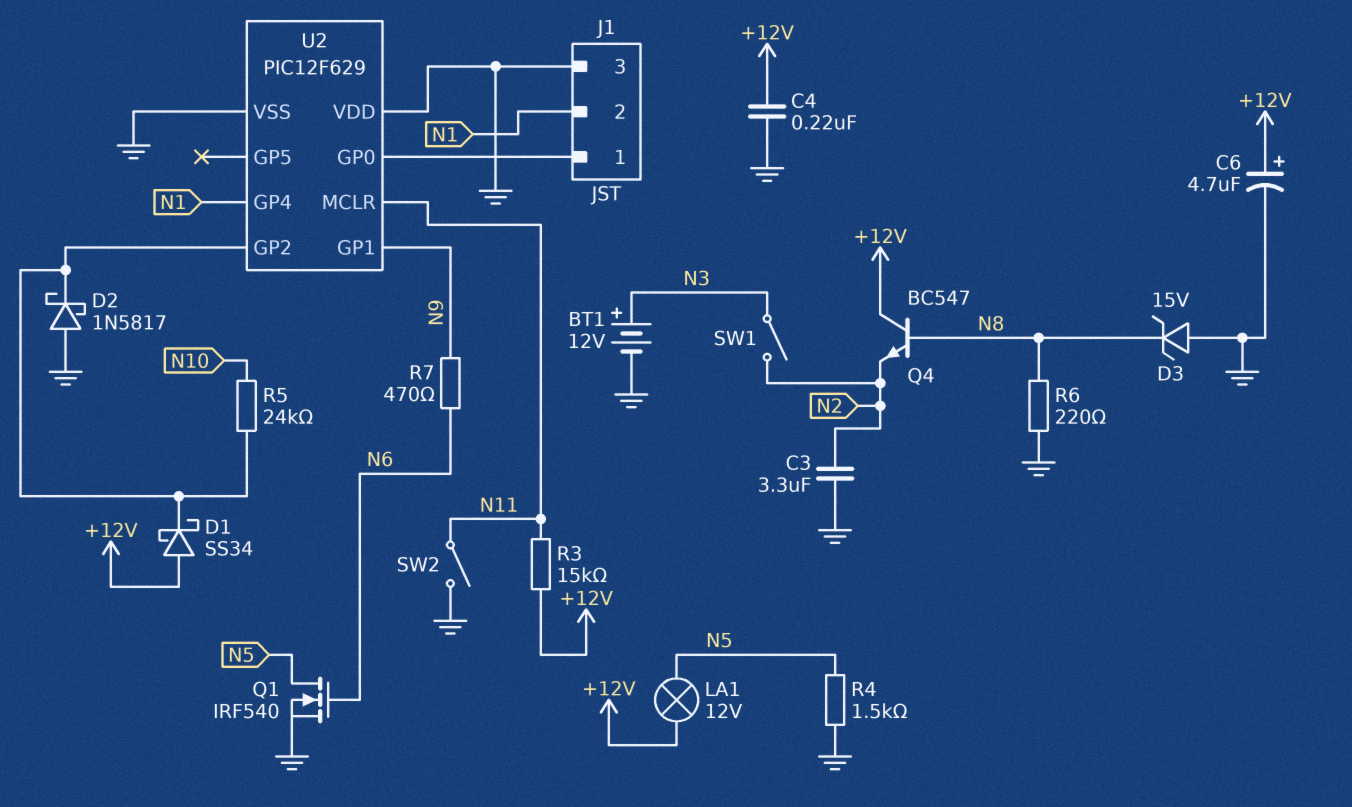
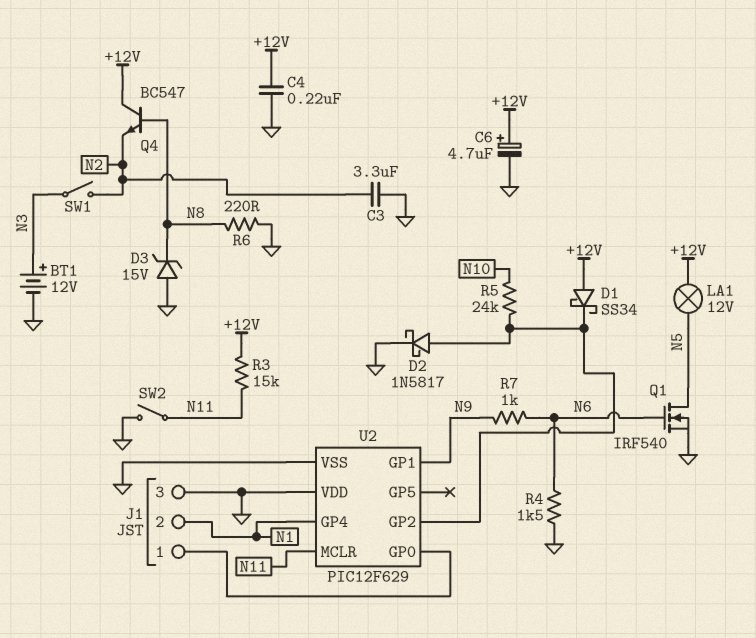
D2: schottky 1N5817 (A GND, K U2/GP2) -> schottky 1N5817 (A U2/GP2, K GND)
R4: 1.5k (GND, N5) -> 1.5k (GND, N6)
R7: 470 (N6, N9) -> 1k (N6, N9)

